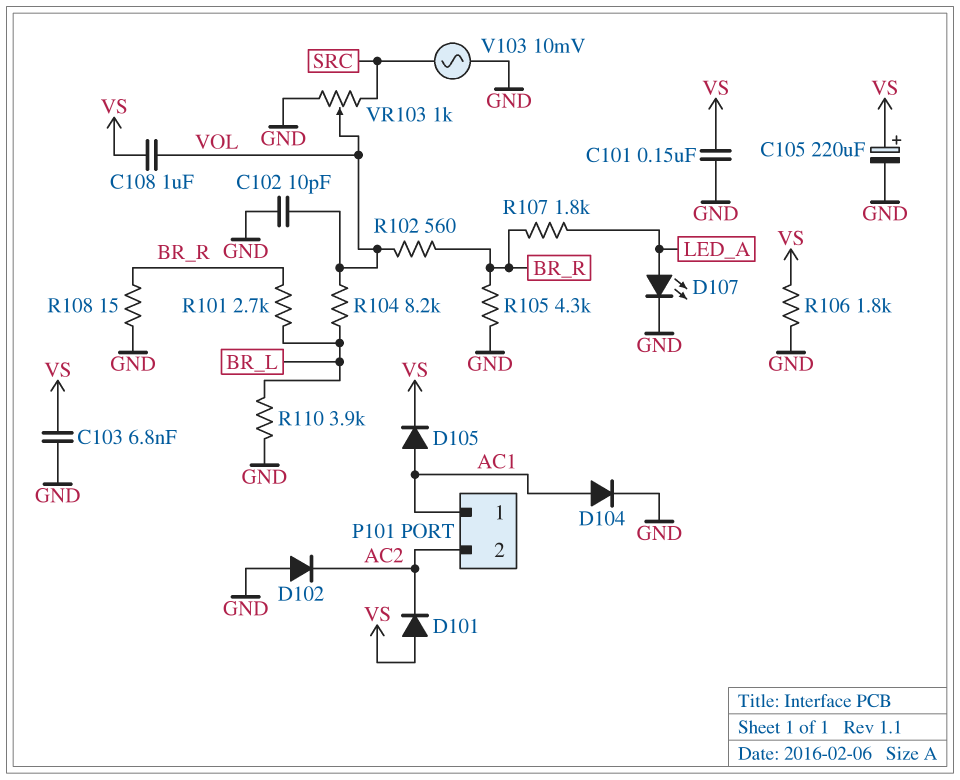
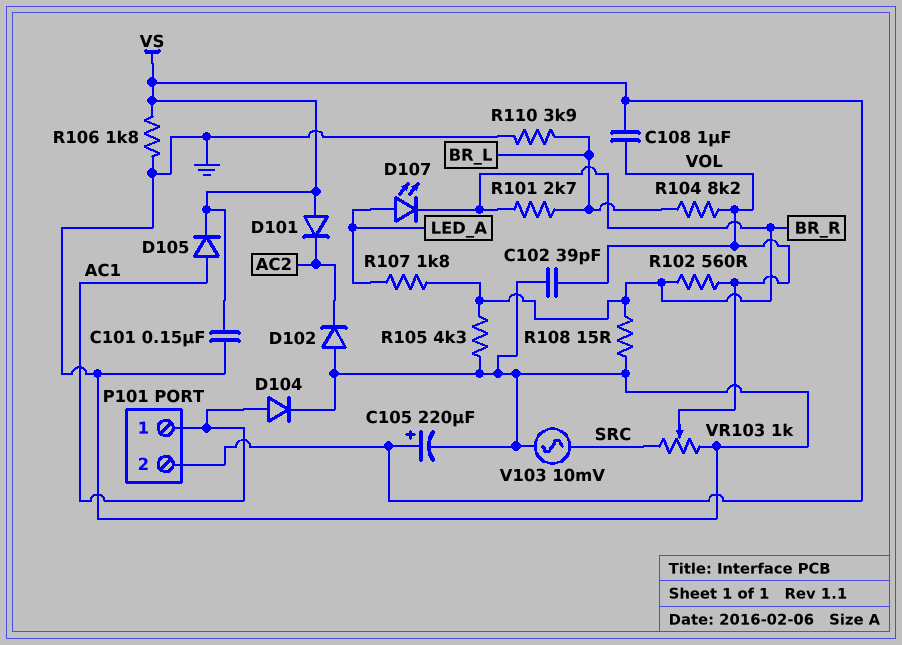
C102: 10pF (GND, VOL) -> 39pF (GND, VOL)
C103: 6.8nF (GND, VS) -> none
D107: LED (A LED_A, K GND) -> LED (A LED_A, K BR_R)
P101 pin 2: AC2 -> VS

